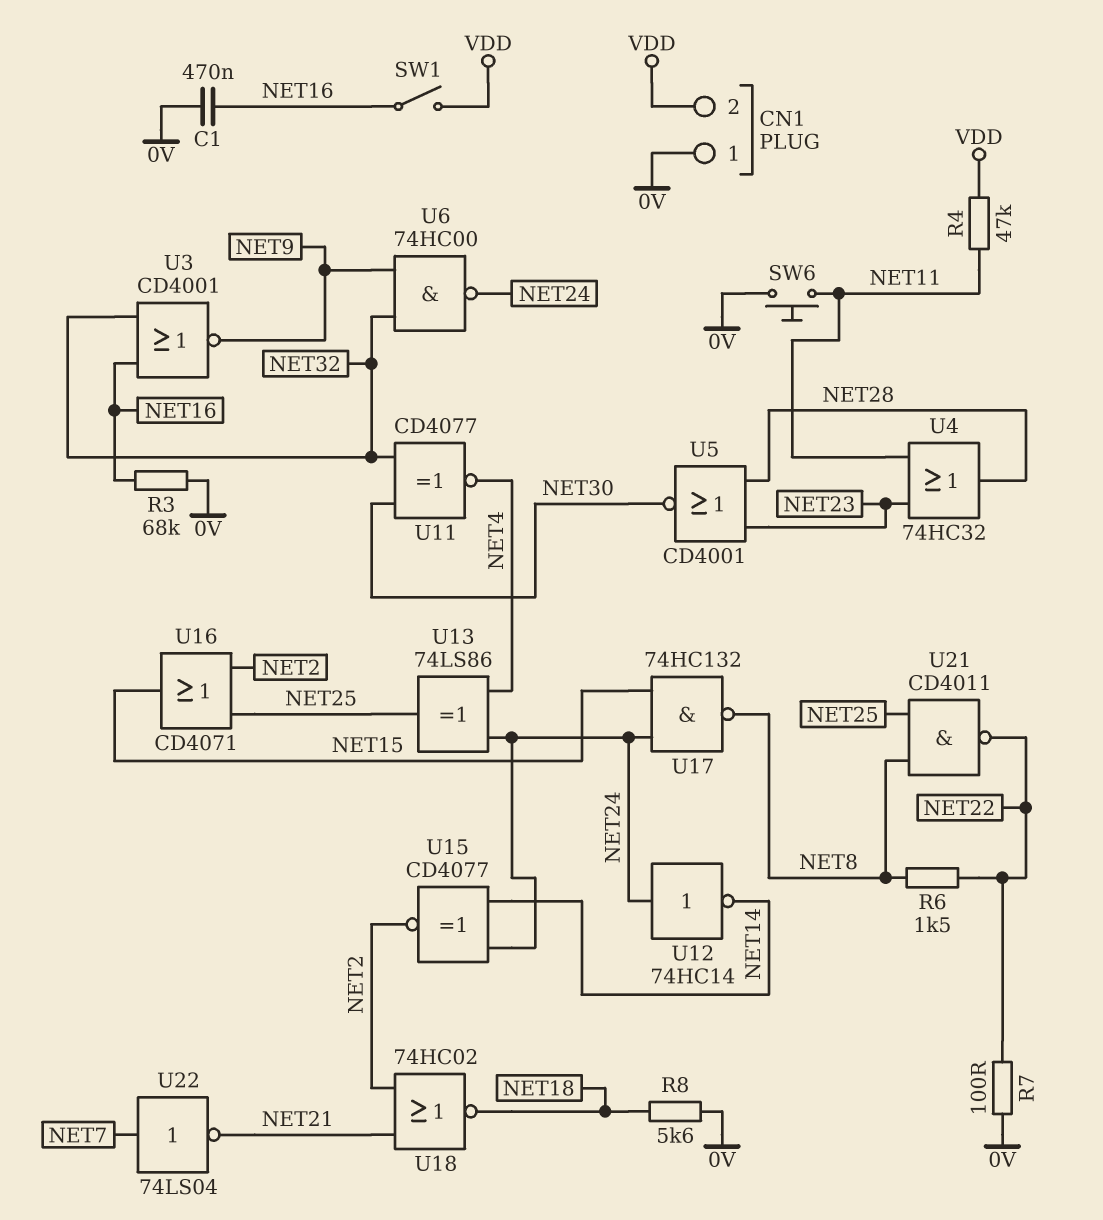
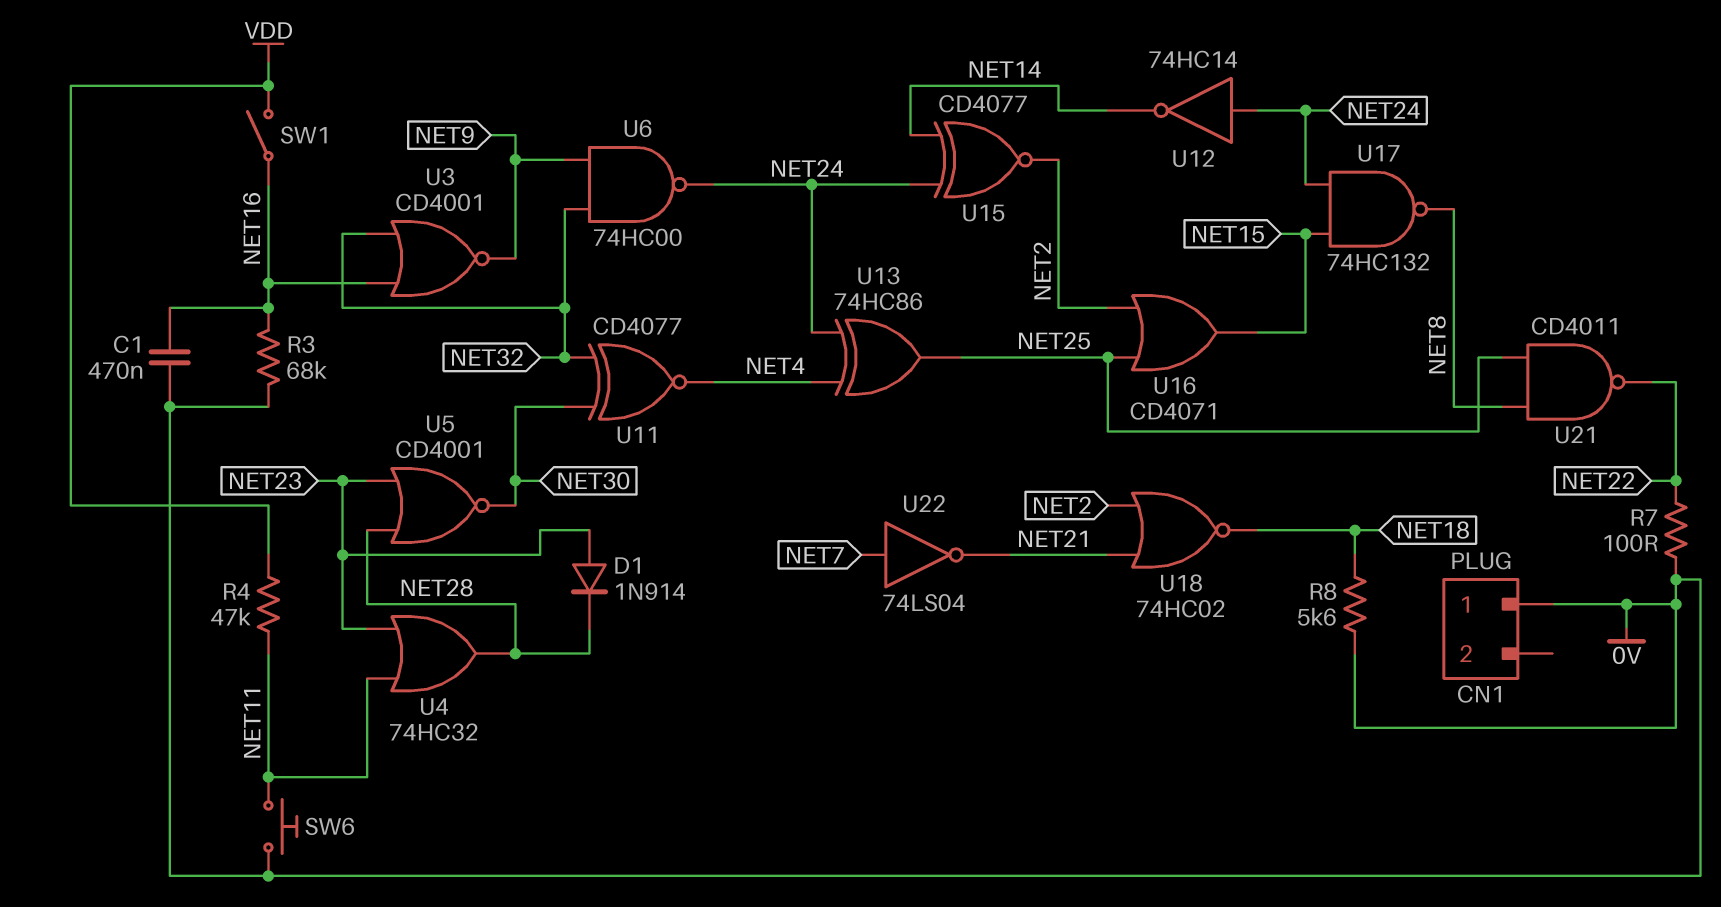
CN1 pin 2: VDD -> none
D1: none -> diode 1N914 (A NET23, K NET28)
R6: 1.5k (NET8, NET22) -> none
U13: XOR 74LS86 (in NET4, in NET24, out NET25) -> XOR 74HC86 (in NET4, in NET24, out NET25)

